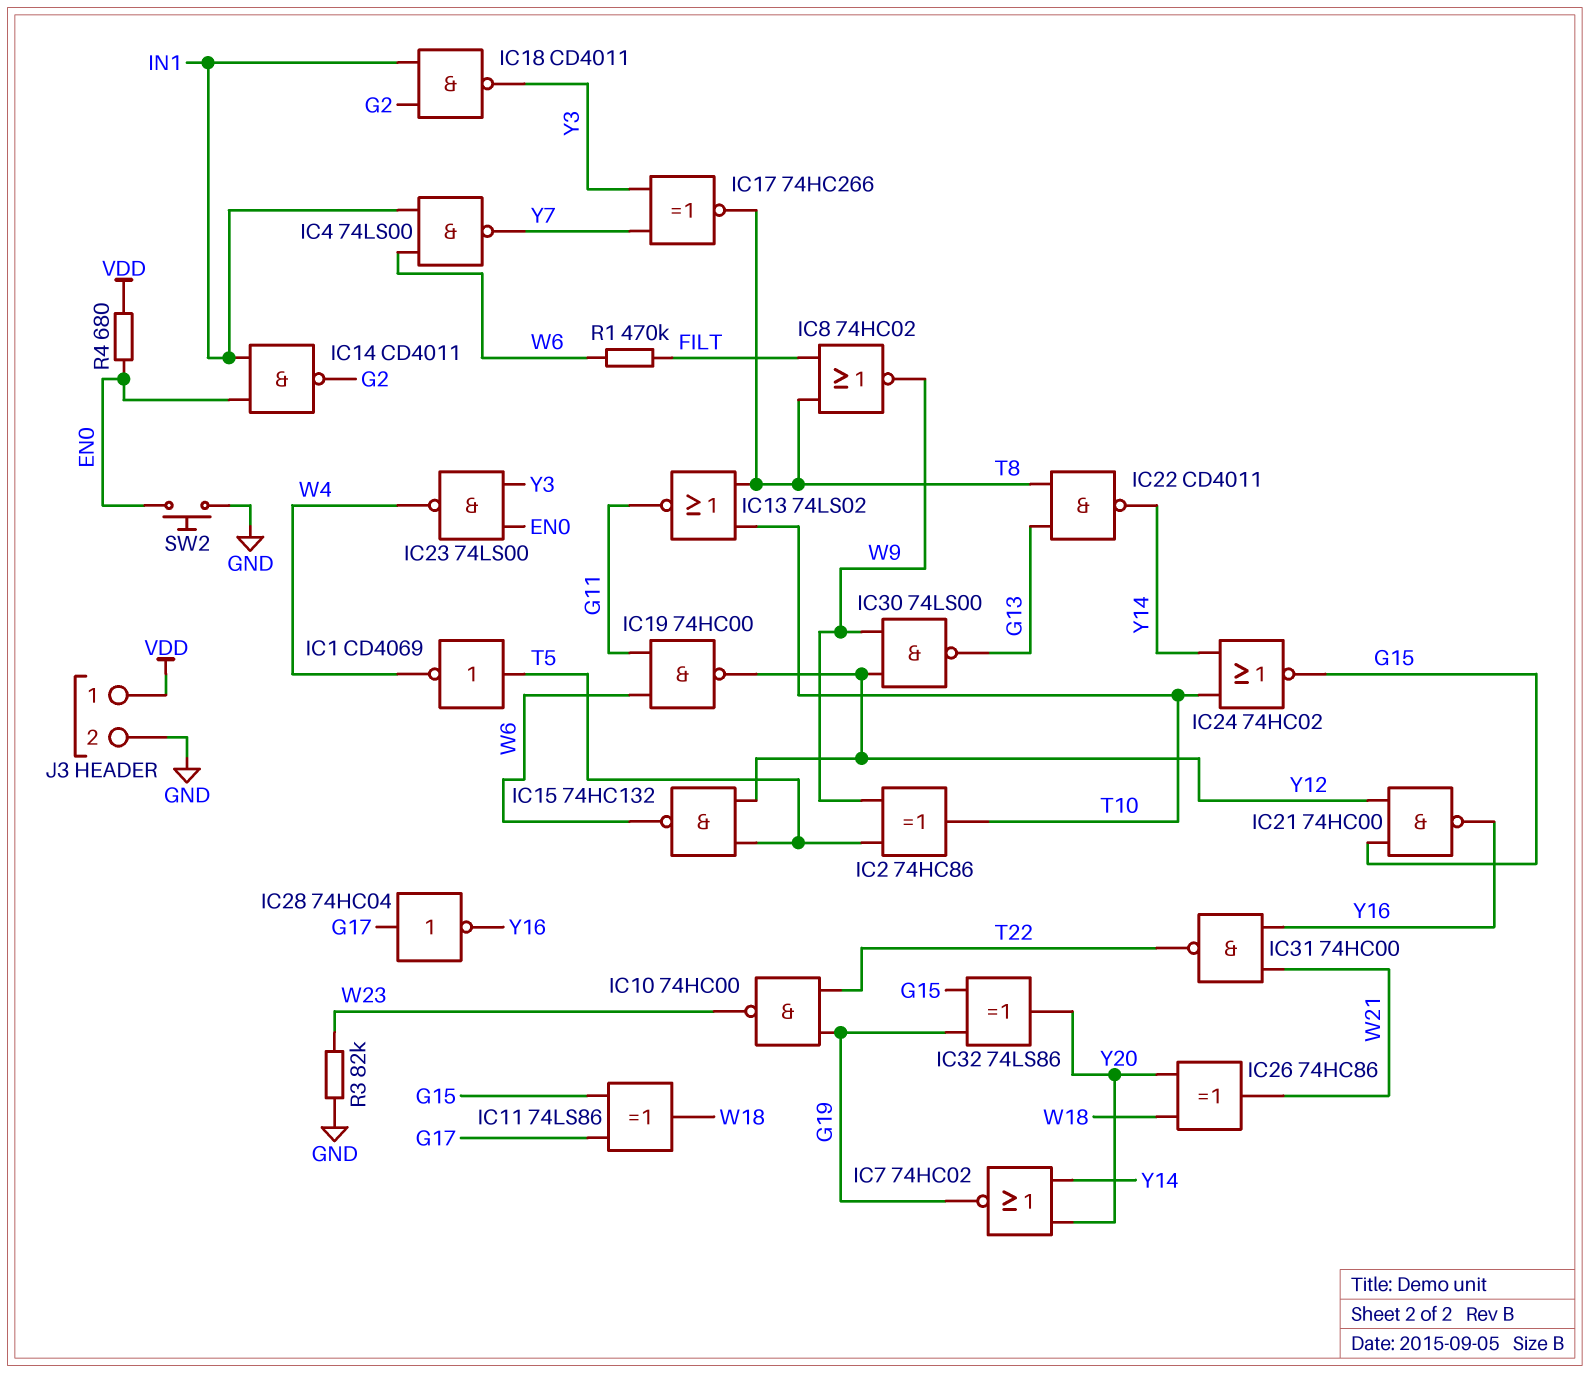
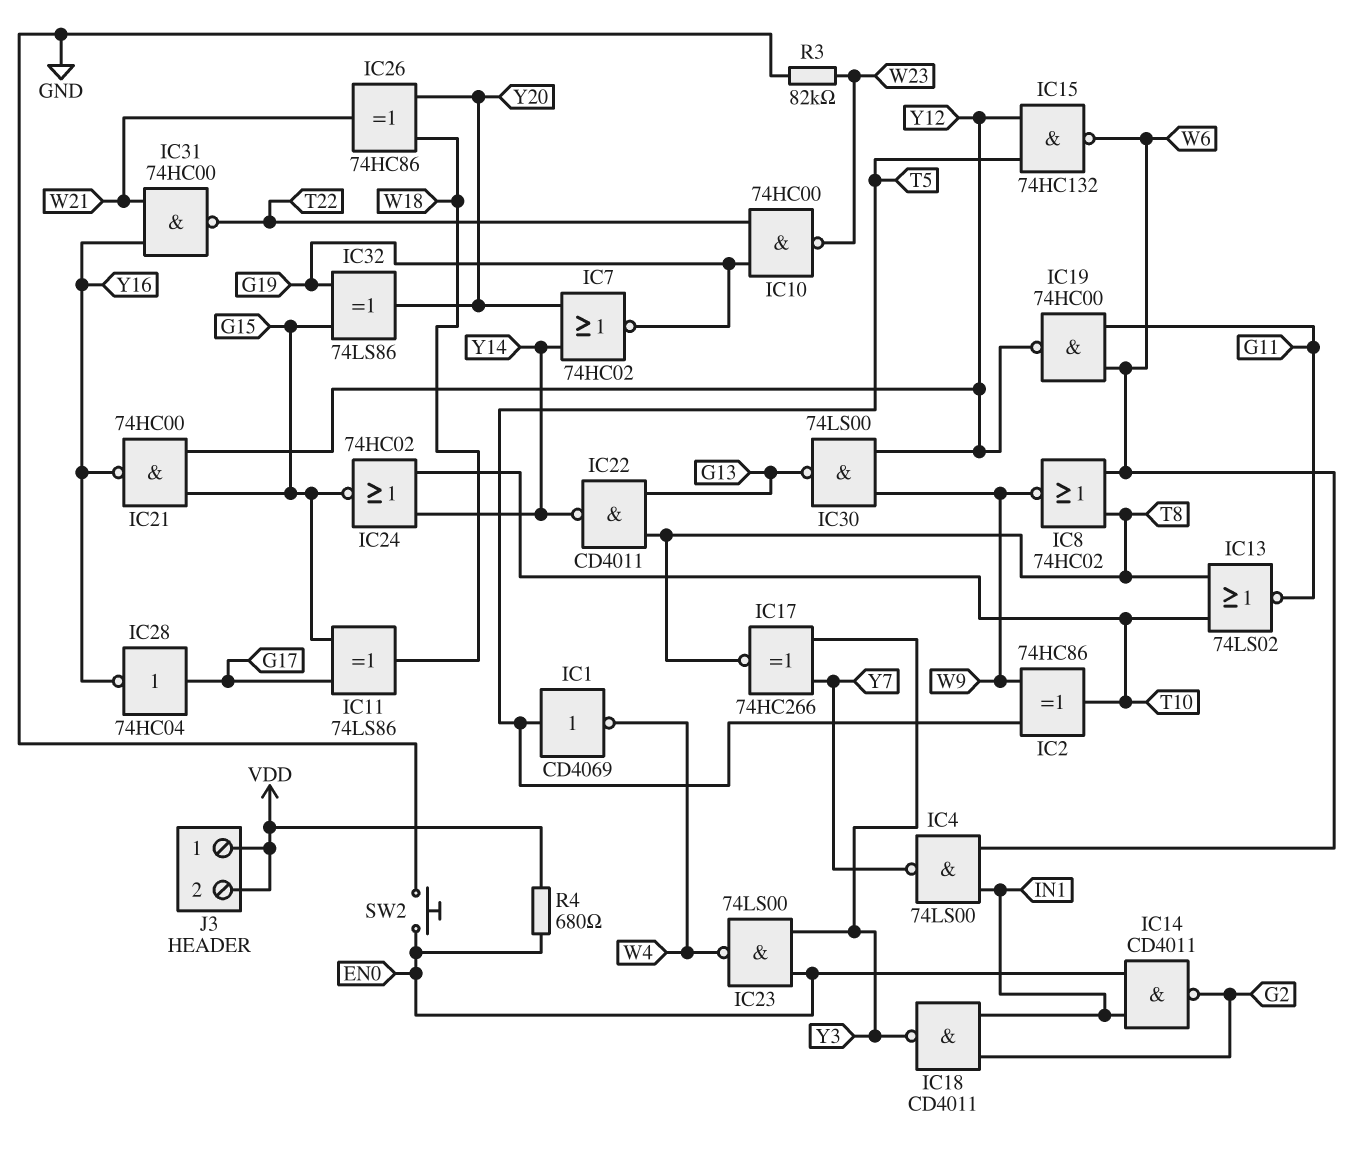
IC8: NOR 74HC02 (in FILT, in T8, out W9) -> NOR 74HC02 (in T8, in W6, out W9)
J3 pin 2: GND -> VDD
R1: 470k (FILT, W6) -> none

